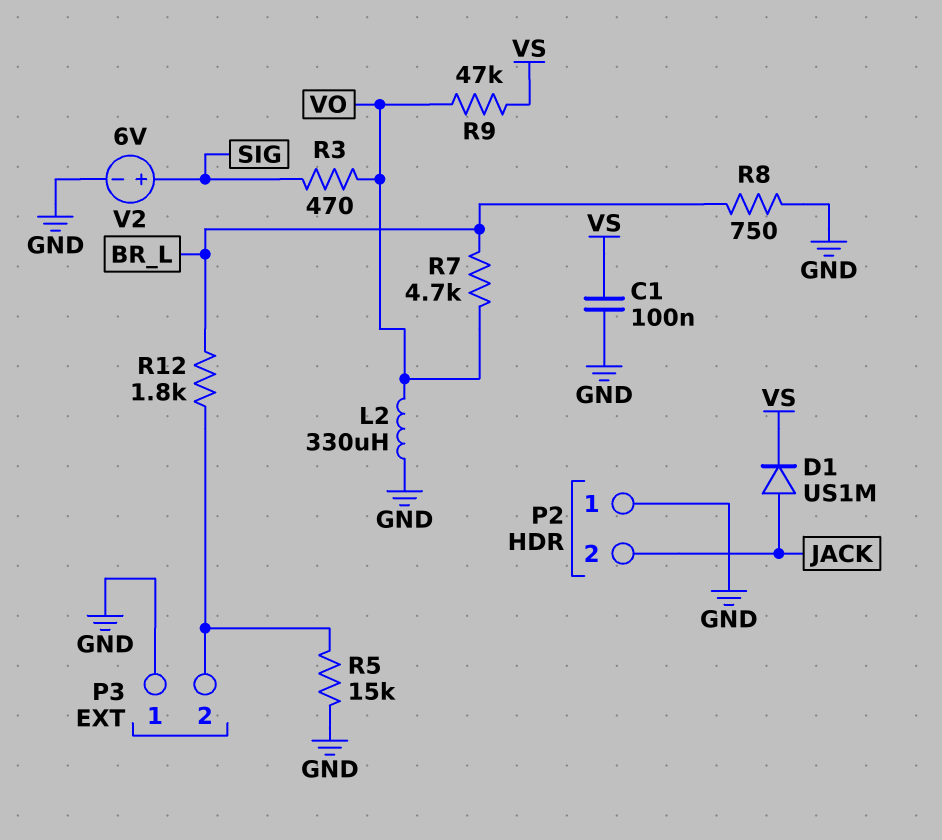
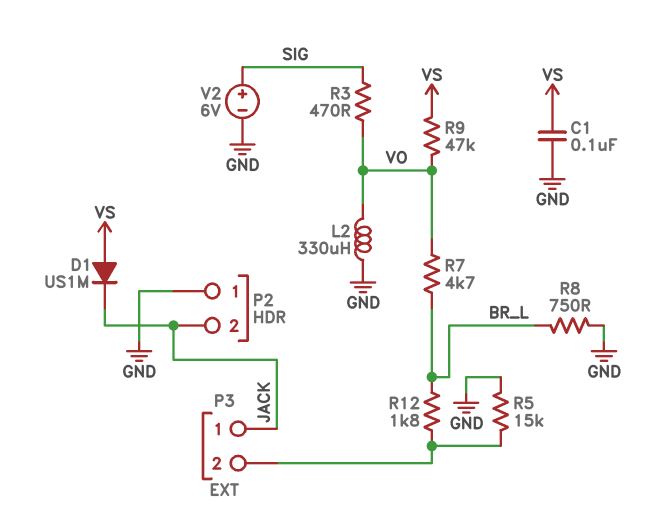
D1: diode US1M (A JACK, K VS) -> diode US1M (A VS, K JACK)
P3 pin 1: GND -> JACK

